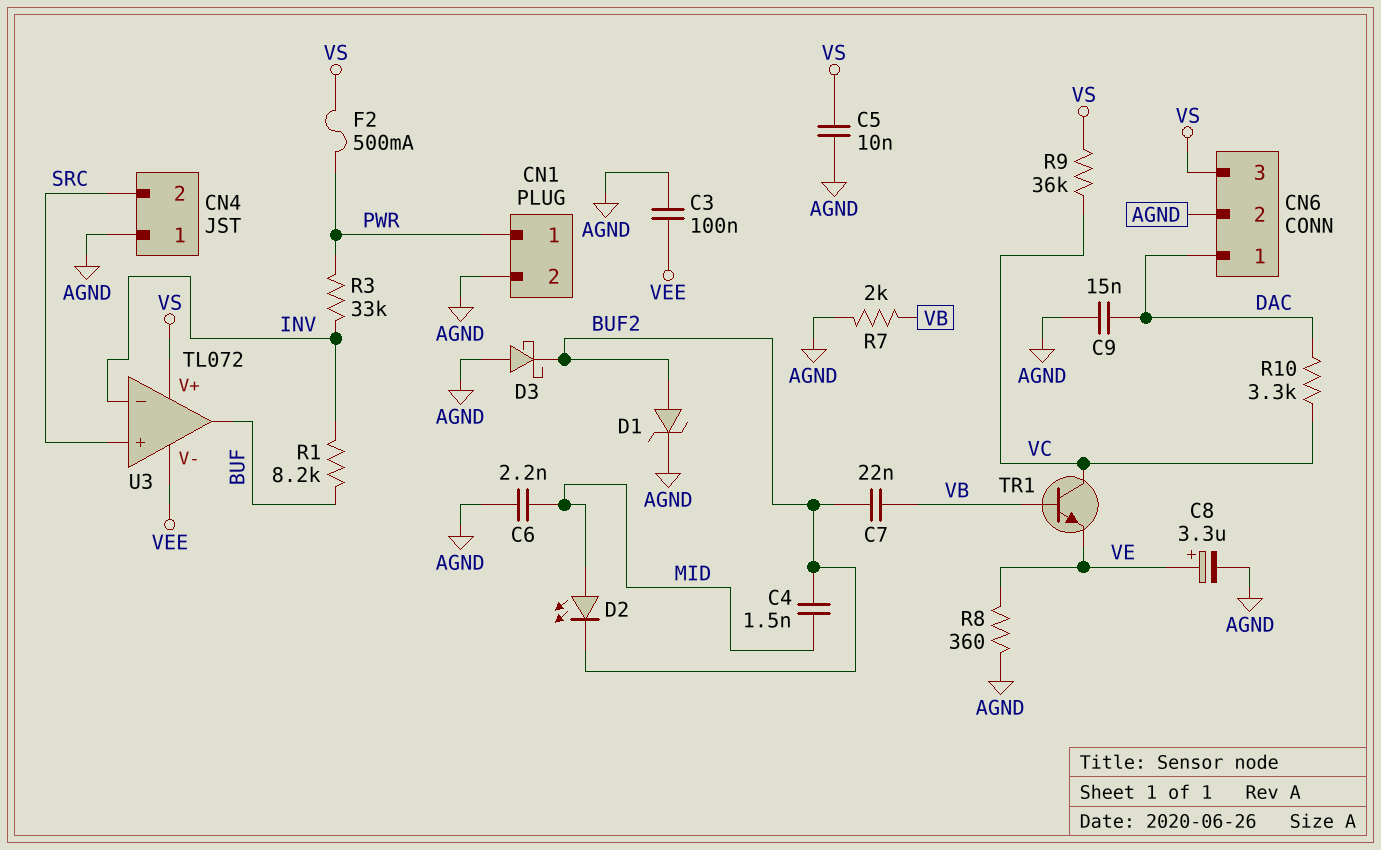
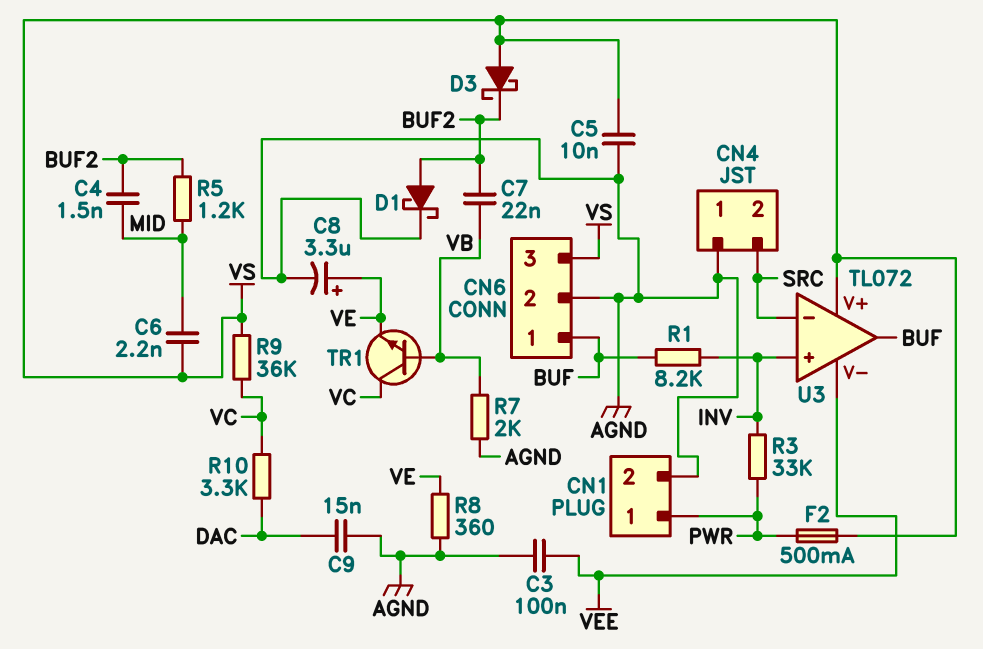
C6: 2.2nF (AGND, MID) -> 2.2nF (MID, VS)
CN6 pin 1: DAC -> BUF
D1: zener (A BUF2, K AGND) -> schottky (A BUF2, K AGND)
D2: LED (A MID, K BUF2) -> none
D3: schottky (A AGND, K BUF2) -> schottky (A VS, K BUF2)
R5: none -> 1.2k (BUF2, MID)
U3 pin in+: SRC -> INV
U3 pin in-: INV -> SRC

